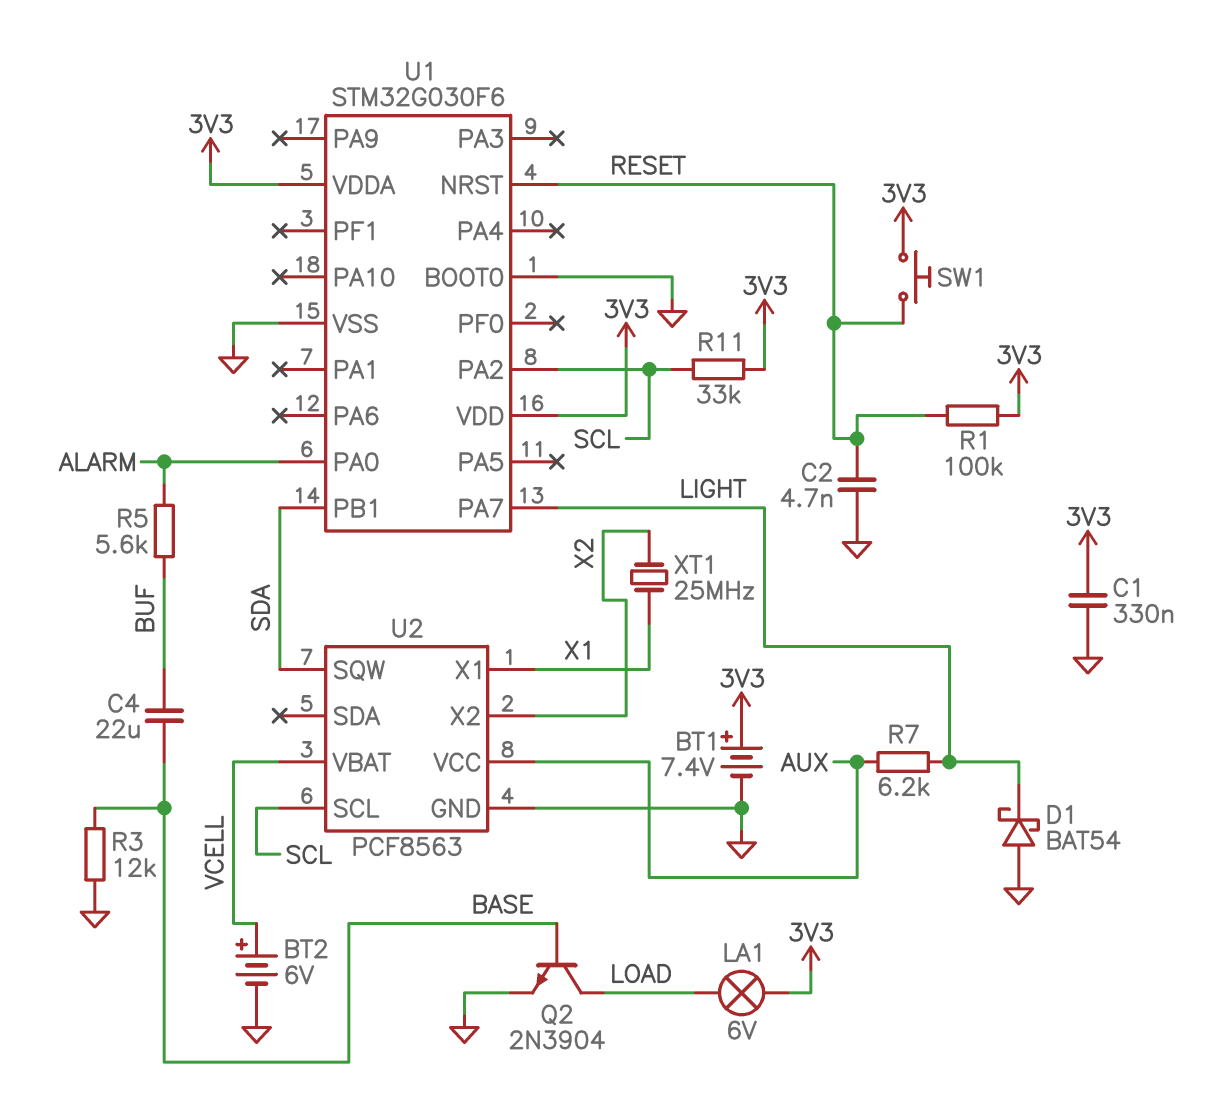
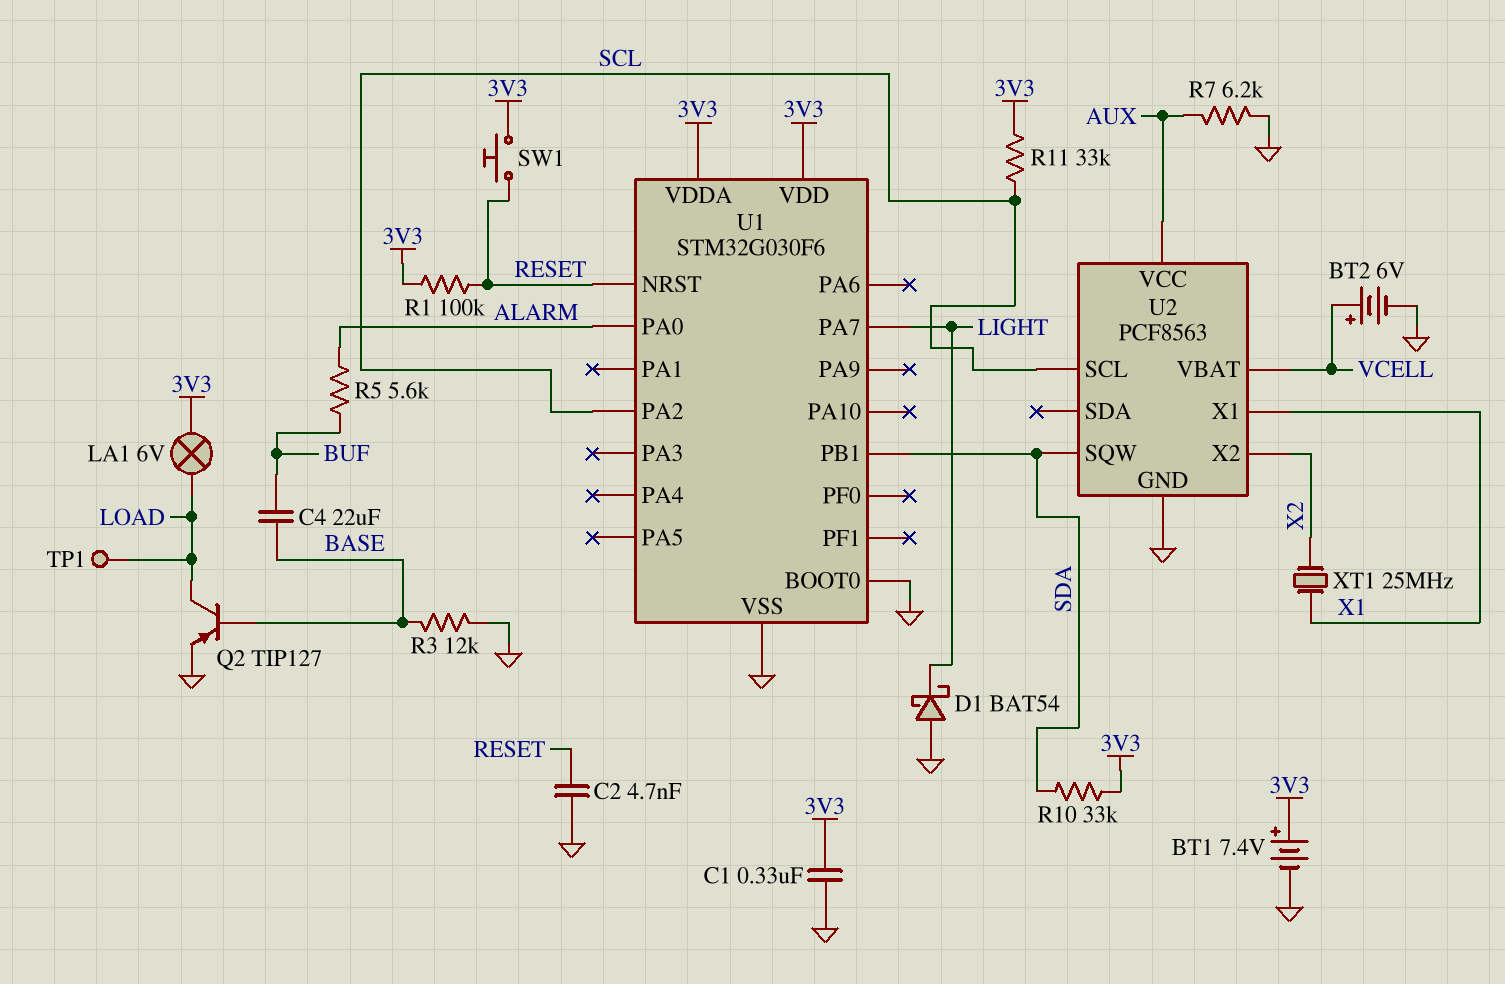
Q2: NPN 2N3904 (B BASE, C LOAD, E GND) -> PNP TIP127 (B BASE, C LOAD, E GND)
R7: 6.2k (AUX, LIGHT) -> 6.2k (AUX, GND)
R10: none -> 33k (3V3, SDA)
TP1: none -> test point (LOAD)

